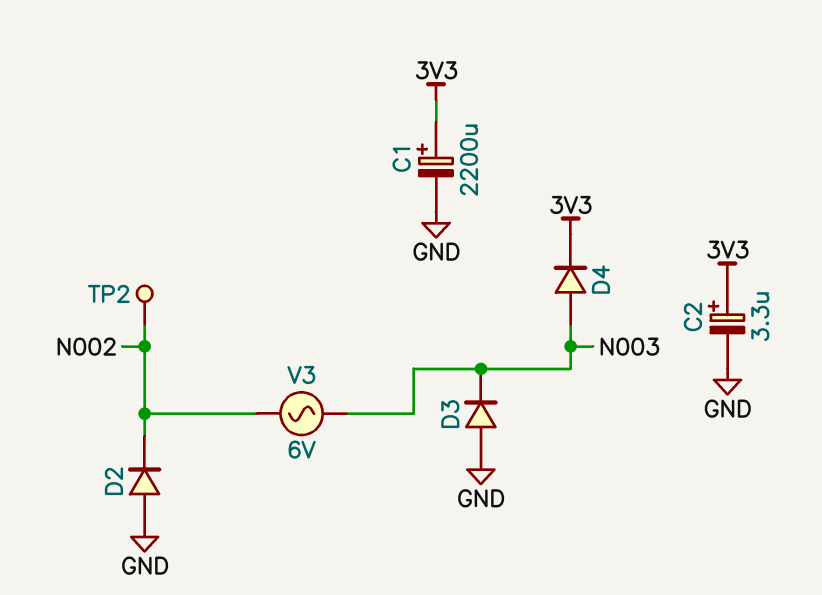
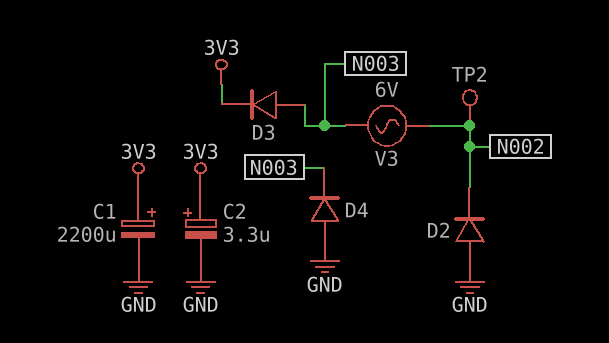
D3: diode (A GND, K N003) -> diode (A N003, K 3V3)
D4: diode (A N003, K 3V3) -> diode (A GND, K N003)

